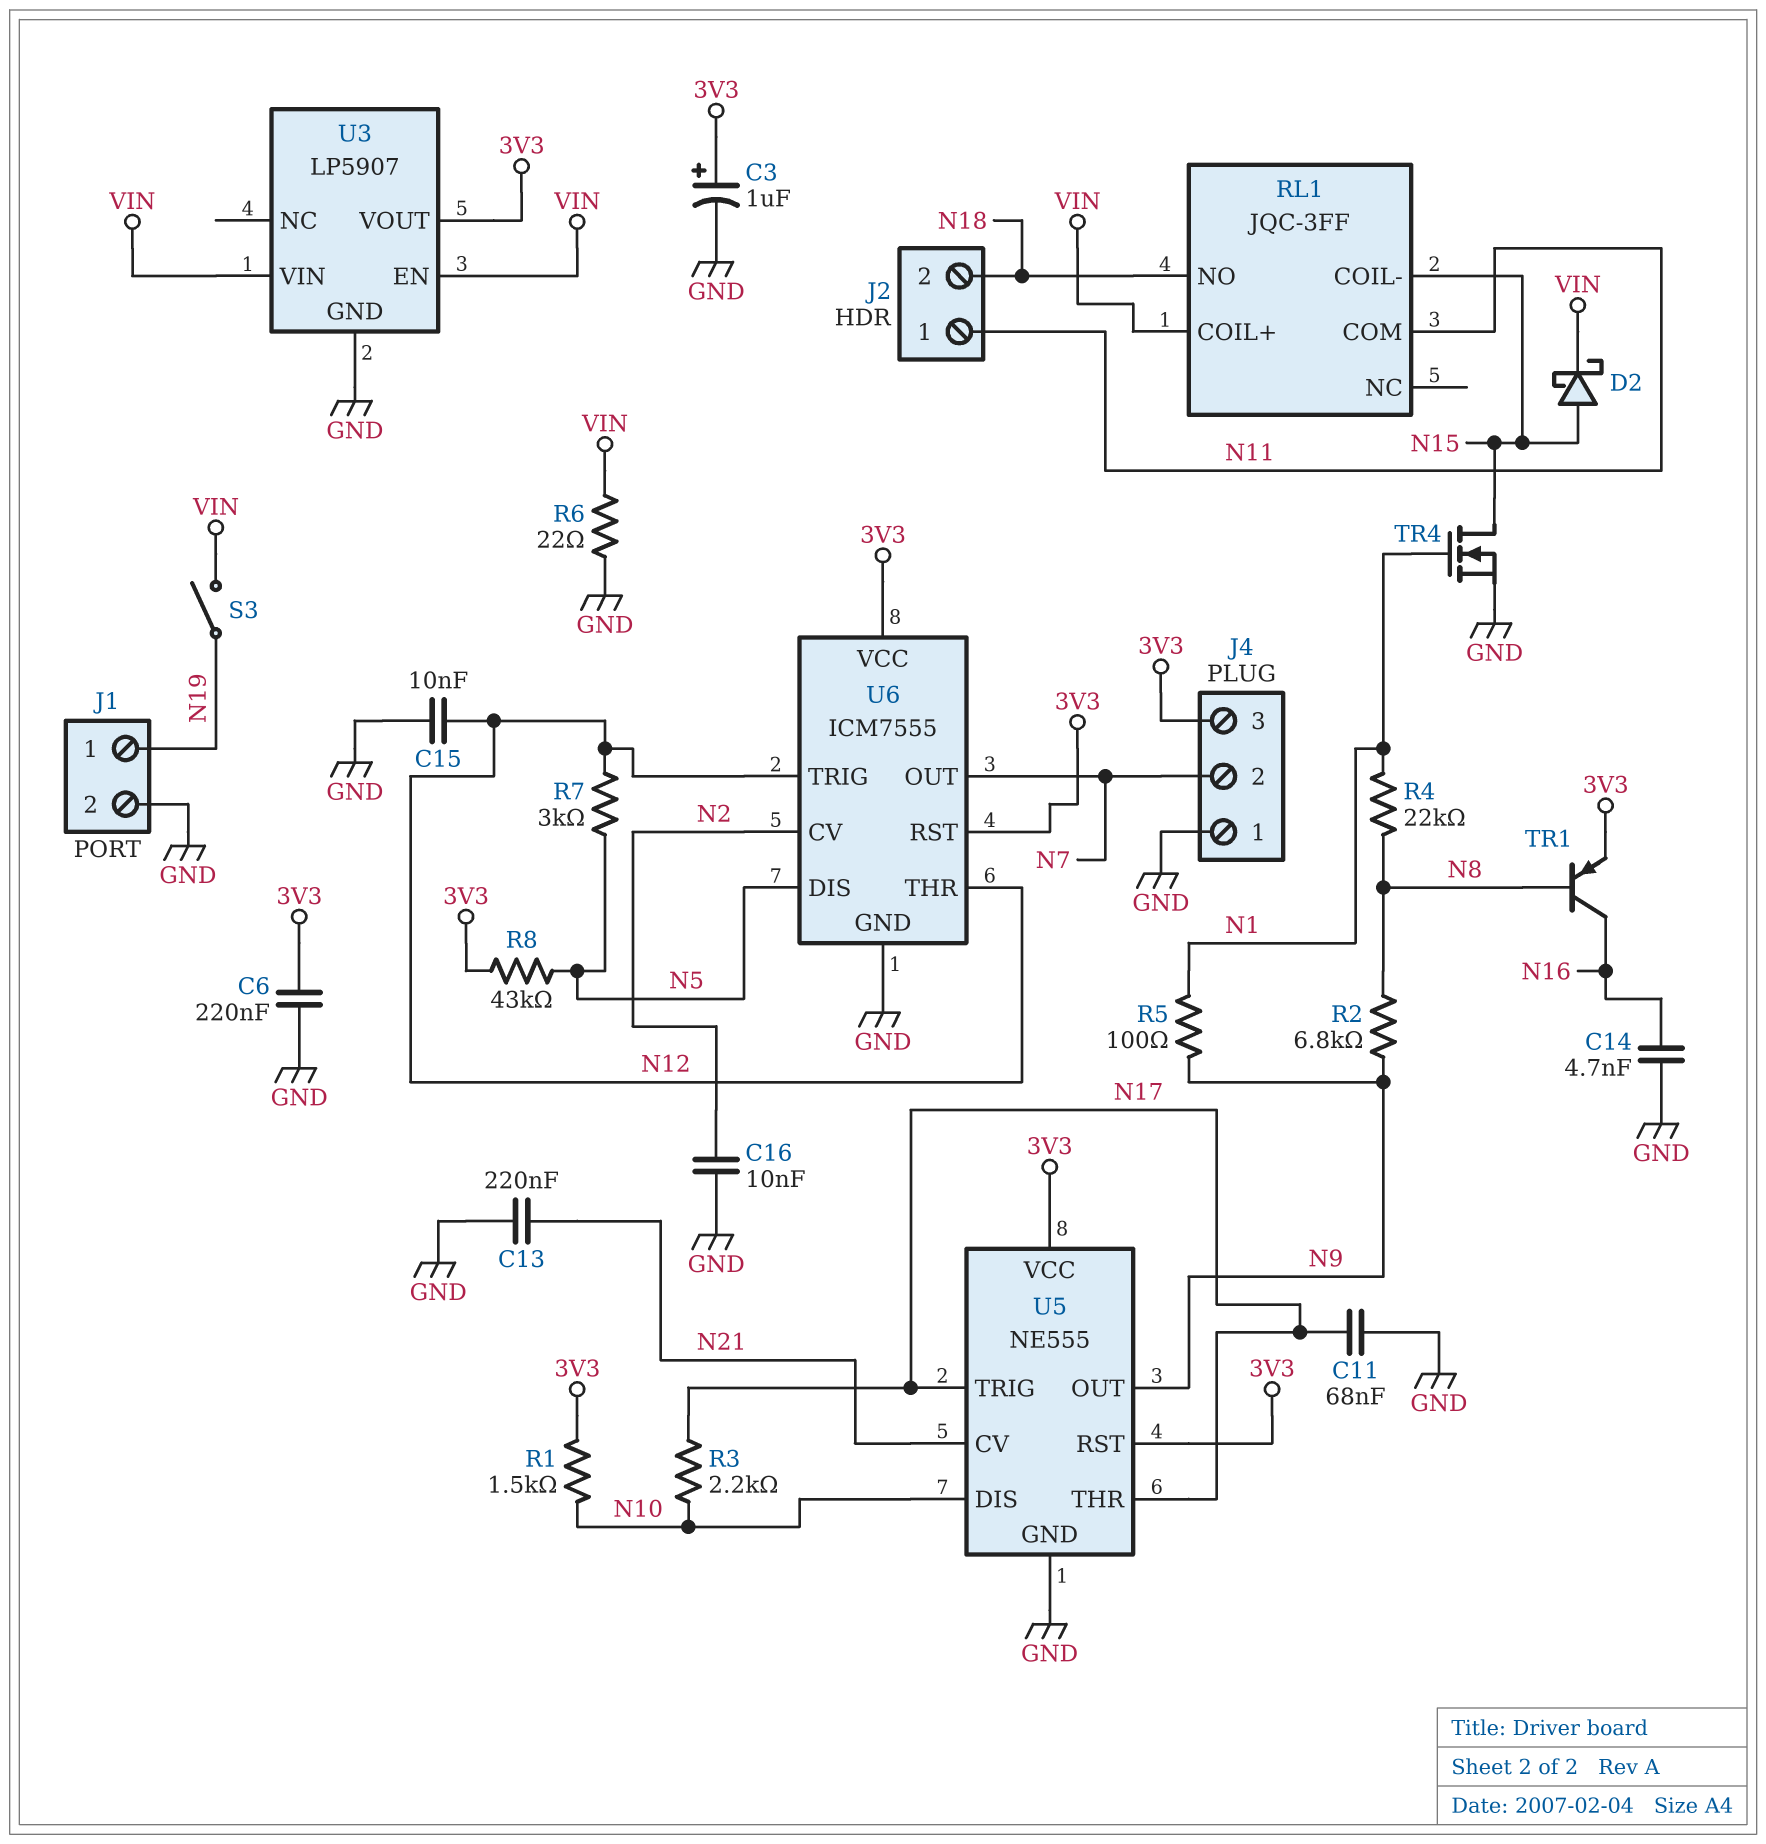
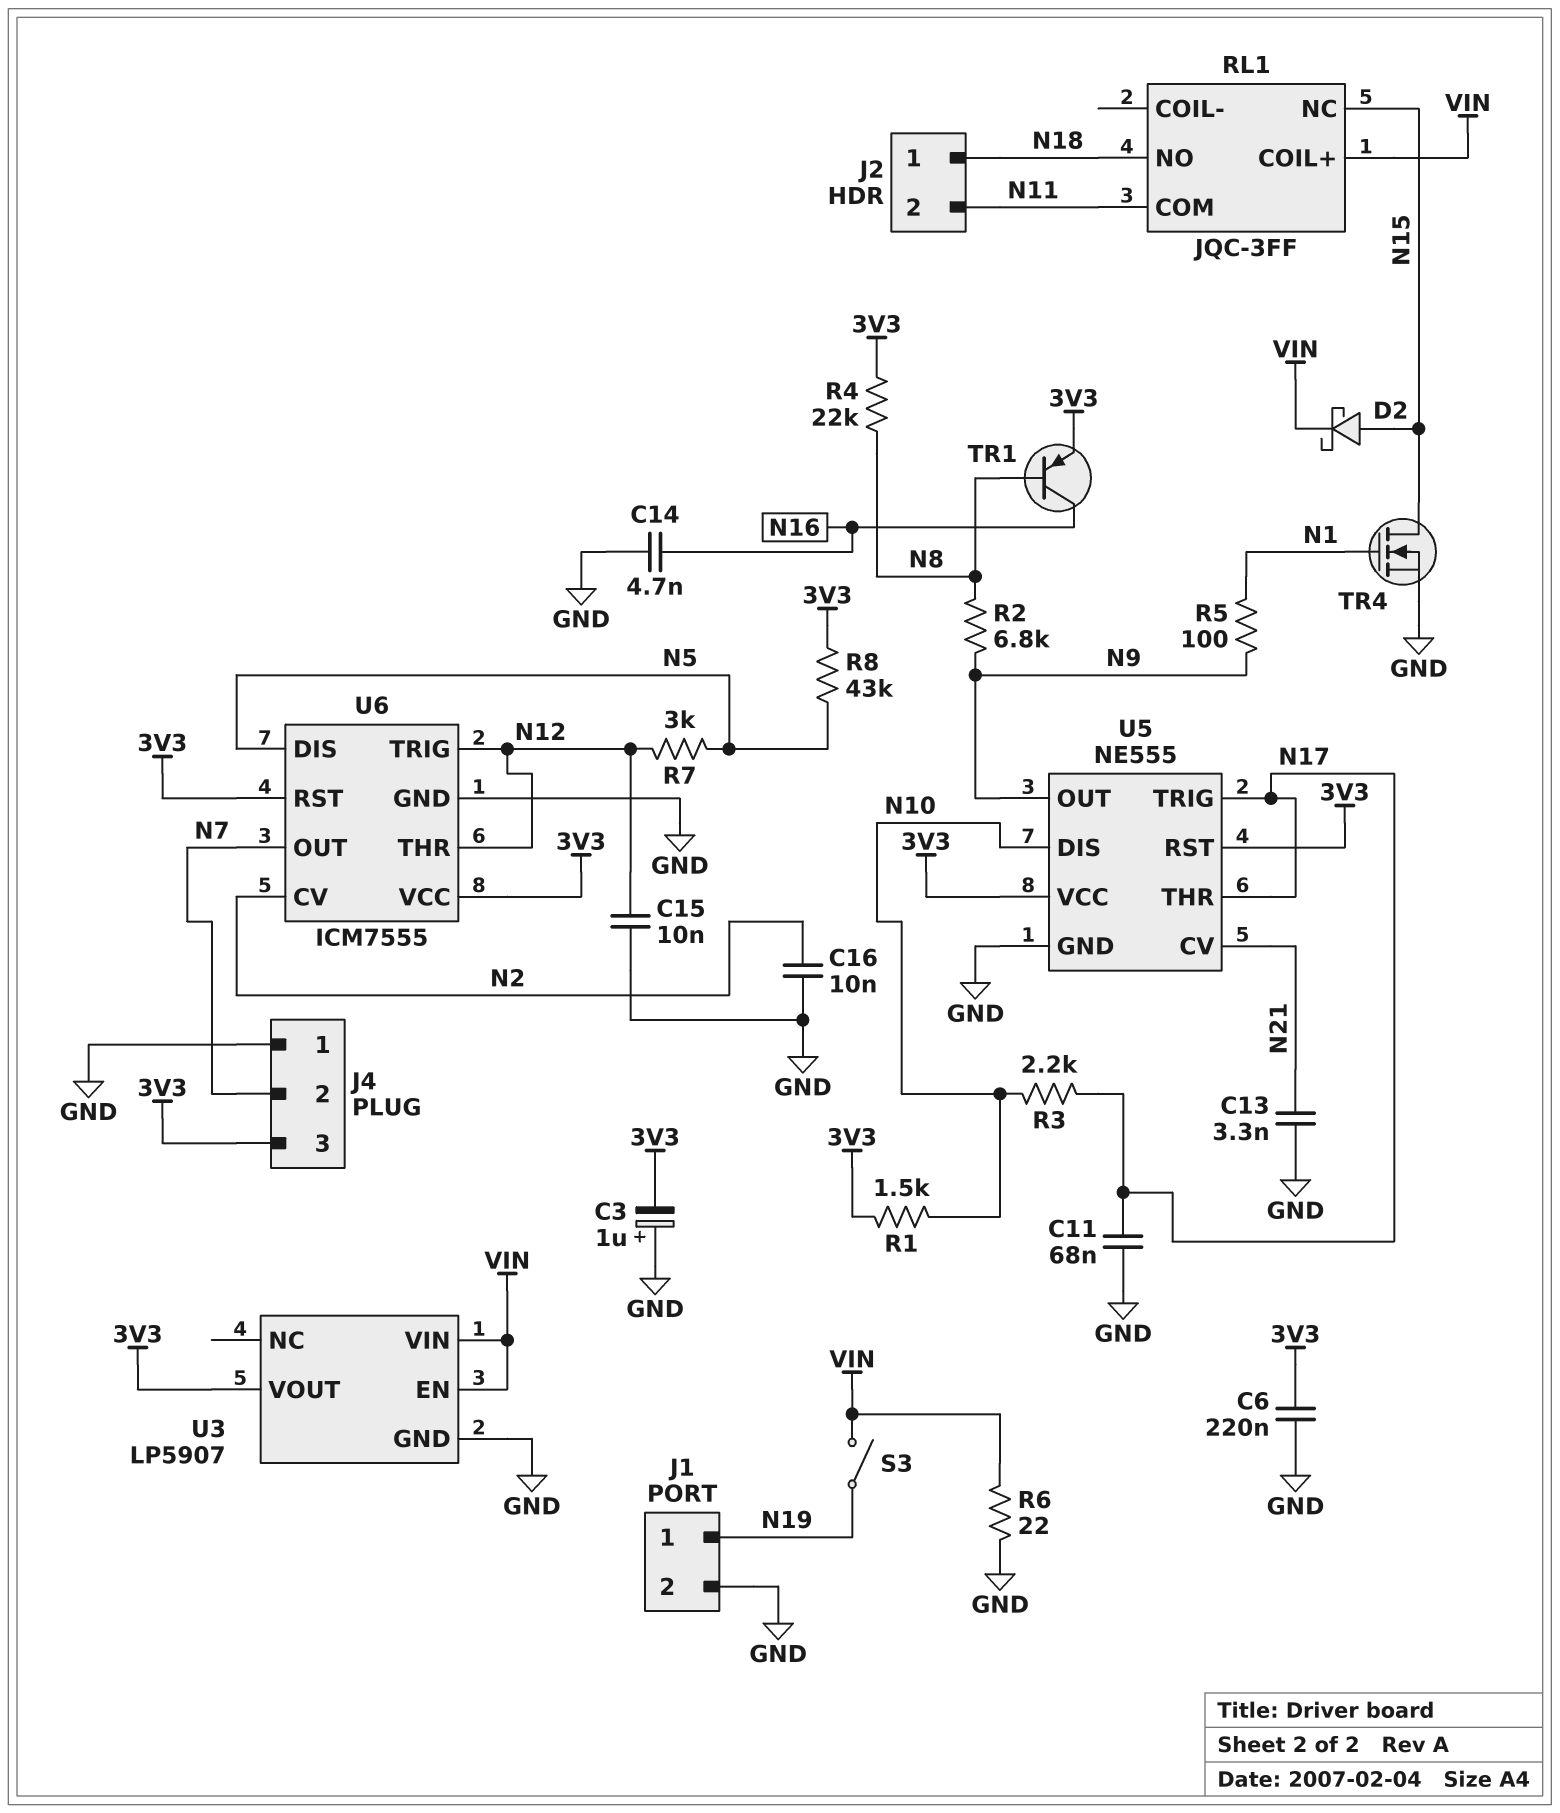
C3: 1uF (plus 3V3, minus GND) -> 1uF (plus GND, minus 3V3)
C13: 220nF (GND, N21) -> 3.3nF (GND, N21)
J2 pin 1: N11 -> N18
J2 pin 2: N18 -> N11
R4: 22k (N1, N8) -> 22k (3V3, N8)
RL1 pin COIL-: N15 -> none
RL1 pin NC: none -> N15

